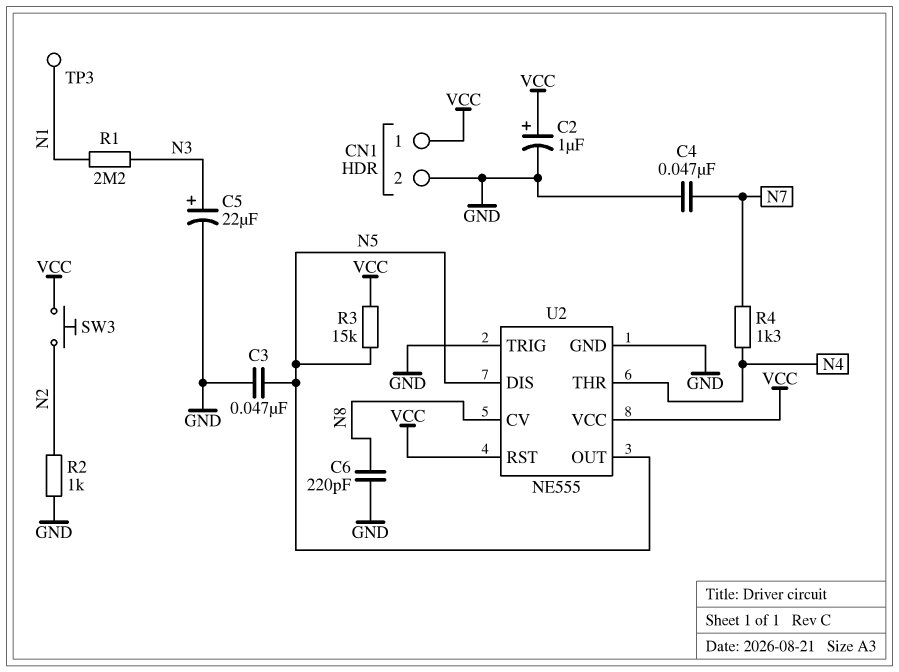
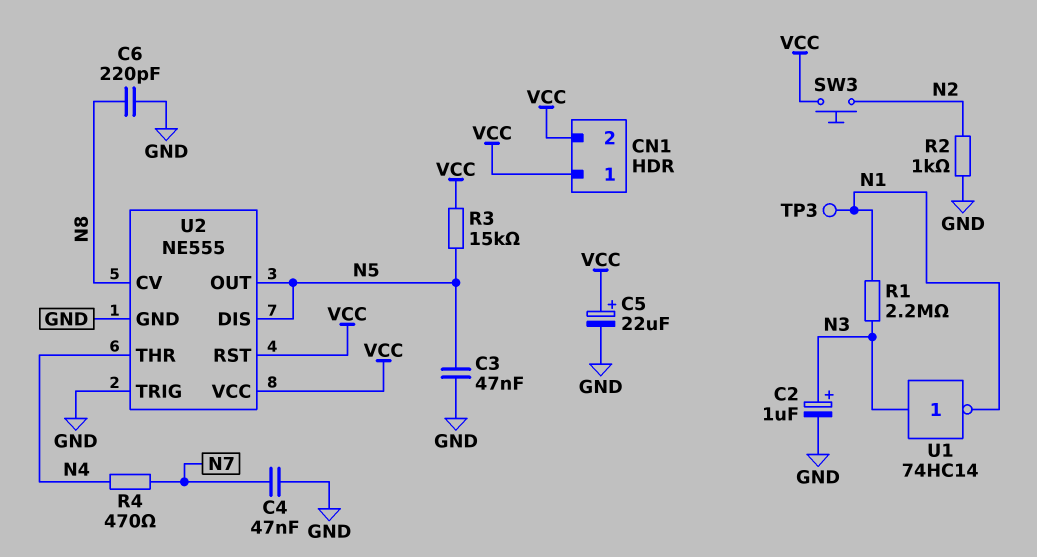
C2: 1uF (plus VCC, minus GND) -> 1uF (plus N3, minus GND)
C5: 22uF (plus N3, minus GND) -> 22uF (plus VCC, minus GND)
CN1 pin 2: GND -> VCC
R4: 1.3k (N4, N7) -> 470 (N4, N7)
U1: none -> NOT 74HC14 (in N3, out N1)

